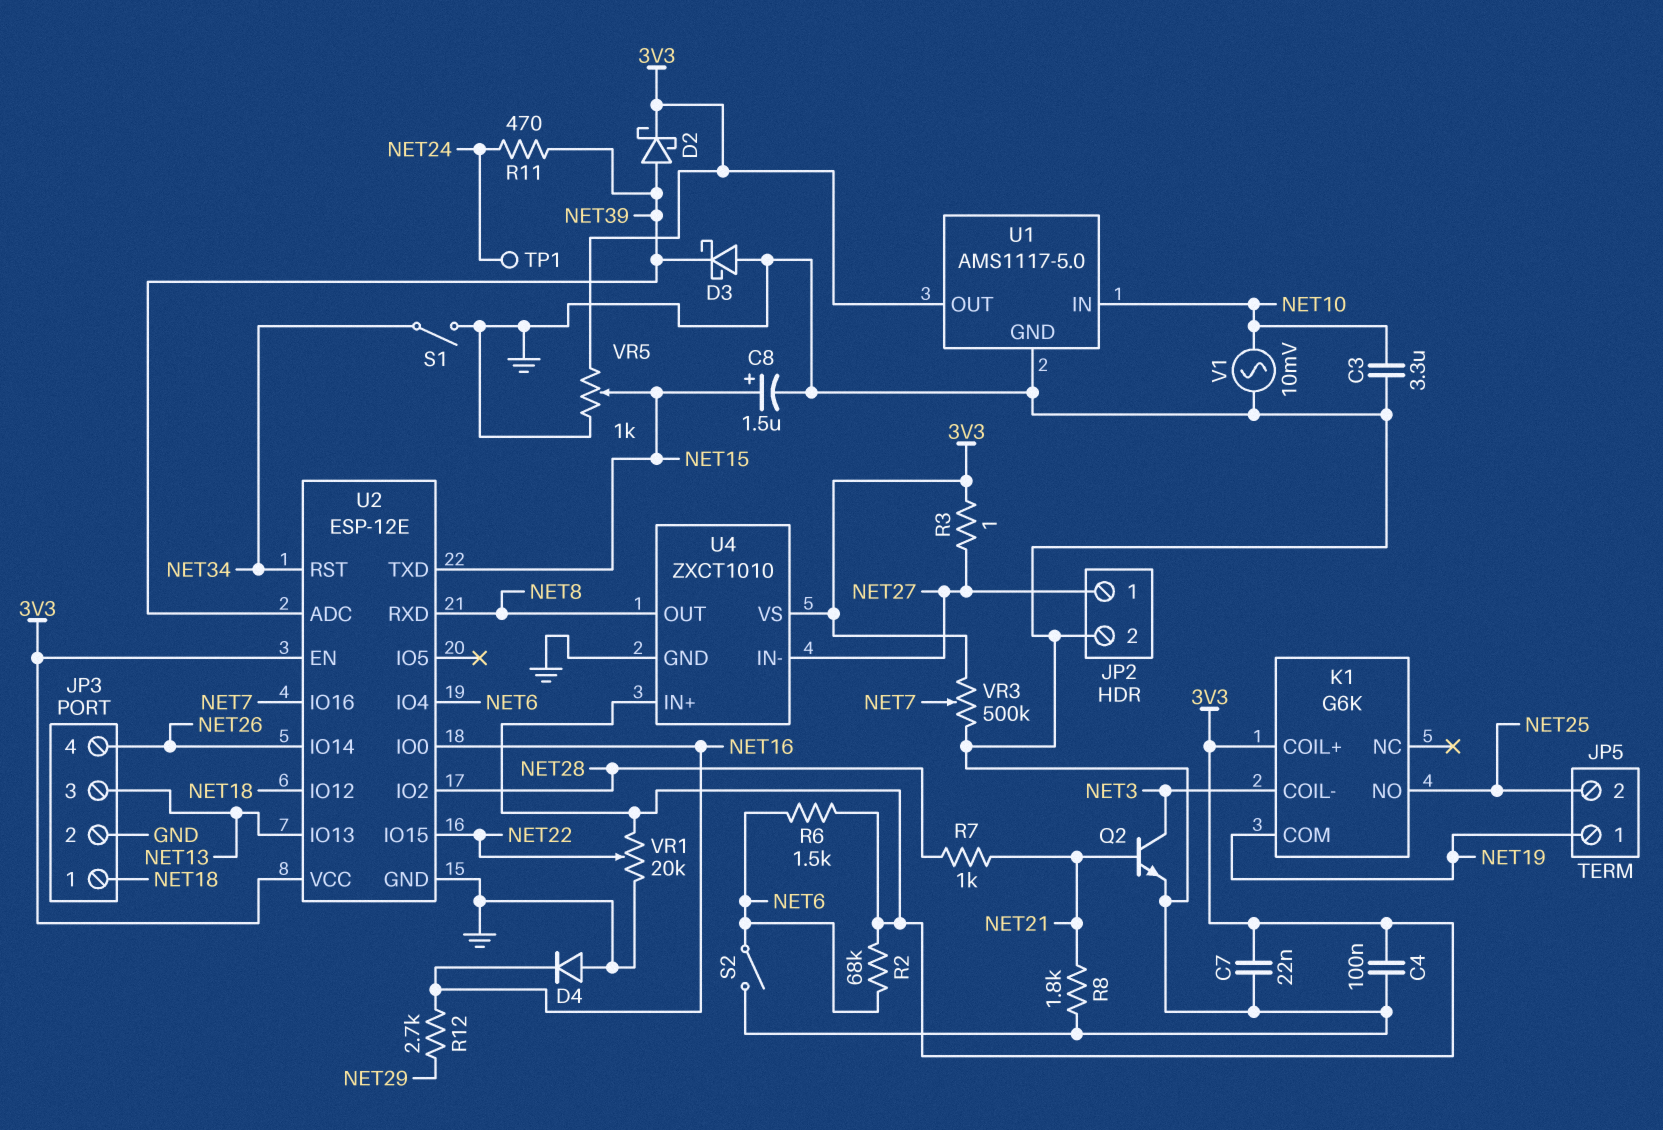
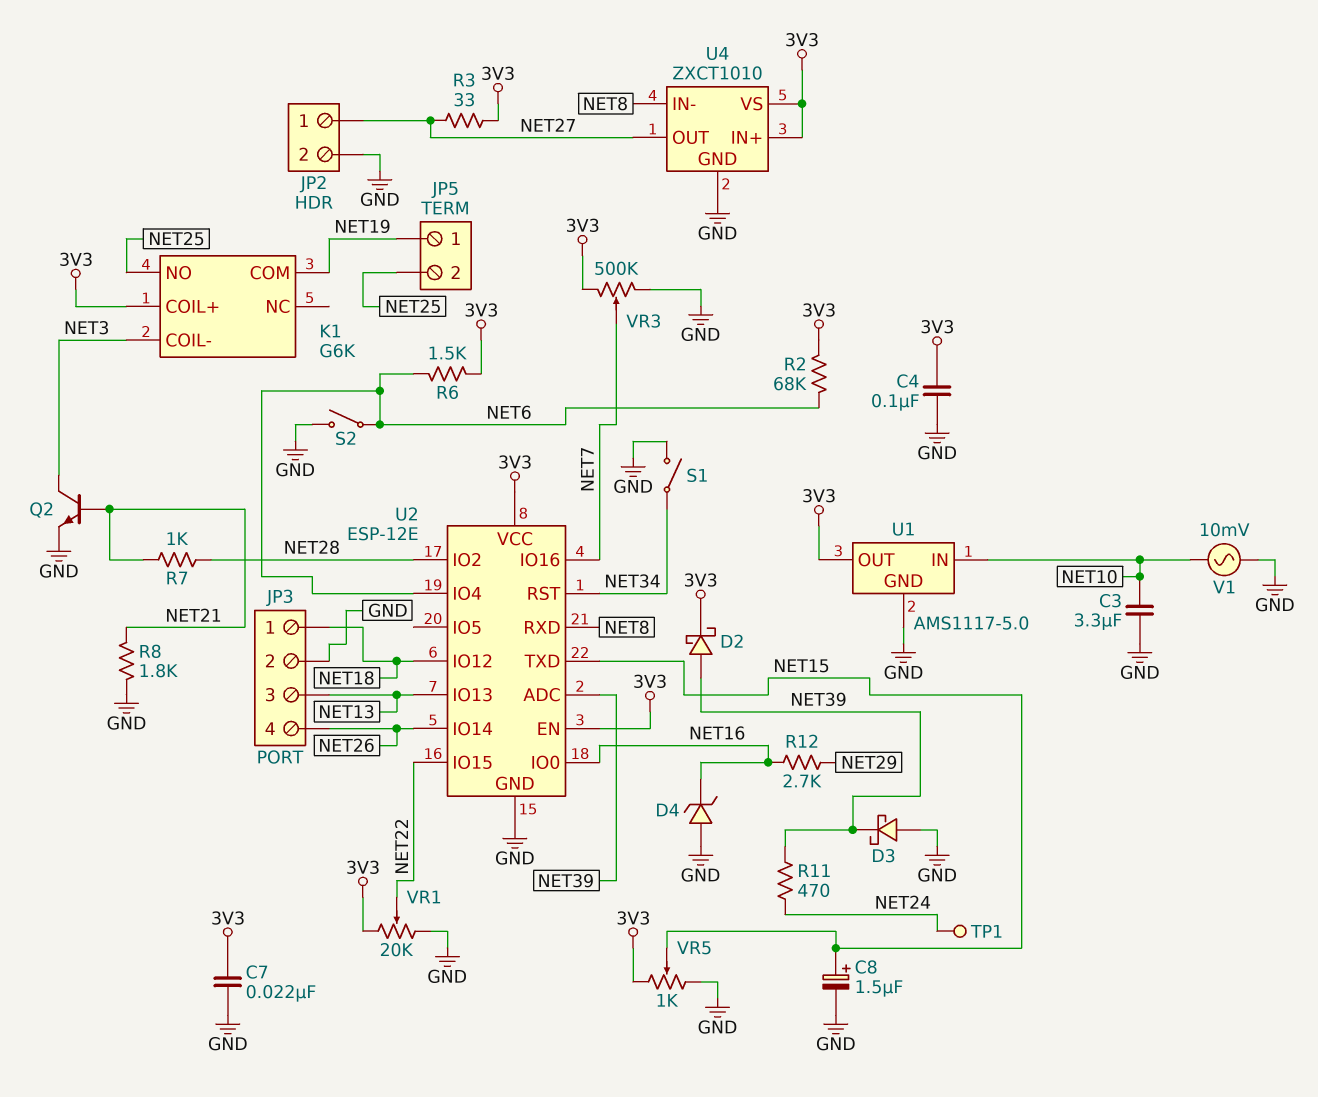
D4: diode (A GND, K NET16) -> zener (A GND, K NET16)
R3: 1 (3V3, NET27) -> 33 (3V3, NET27)
U4 pin IN-: NET27 -> NET8
U4 pin OUT: NET8 -> NET27

